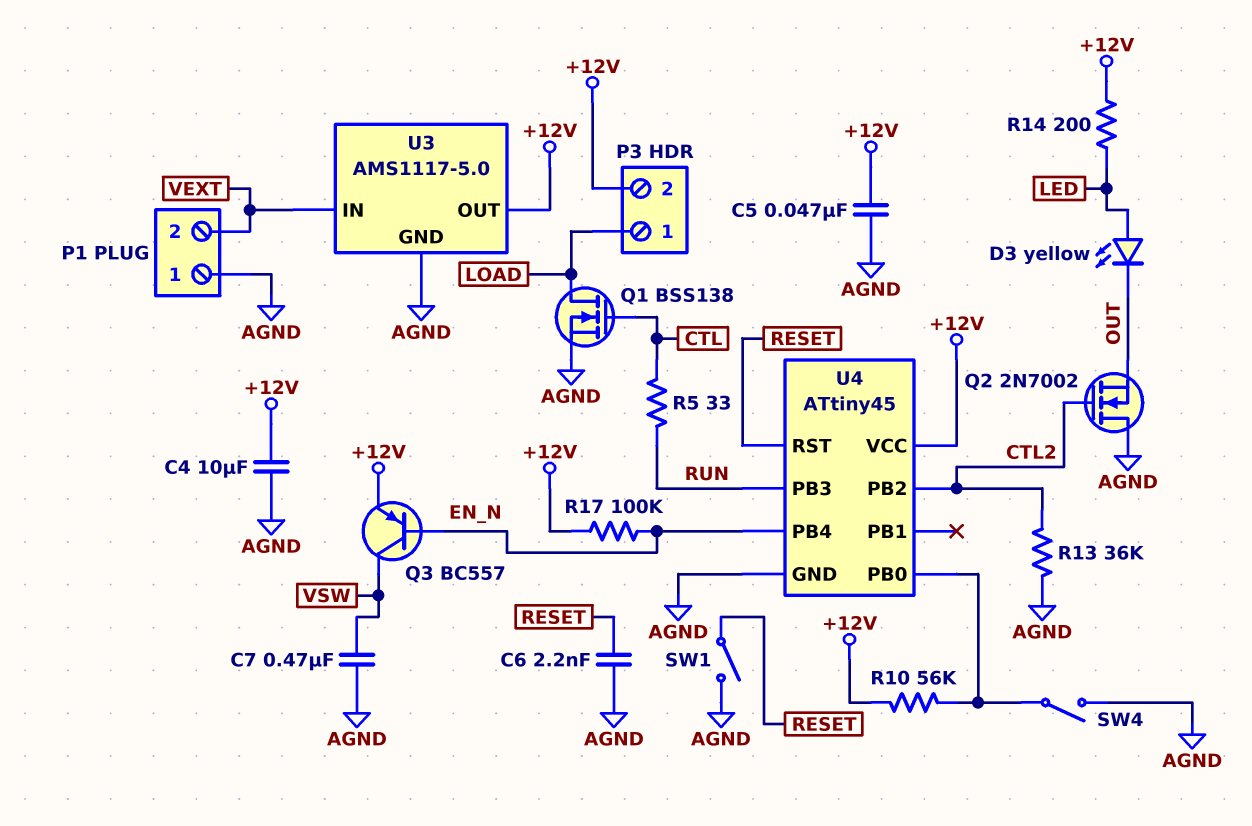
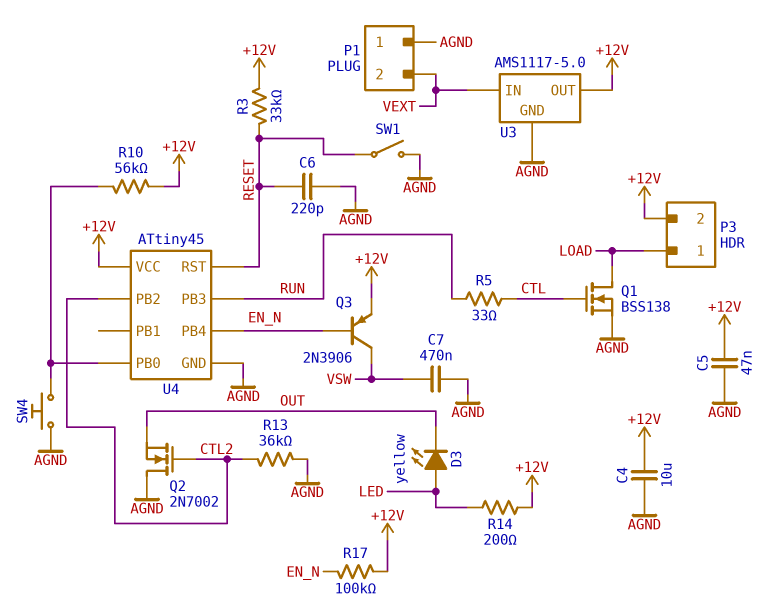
C6: 2.2nF (AGND, RESET) -> 220pF (AGND, RESET)
Q3: PNP BC557 (B EN_N, C VSW, E +12V) -> PNP 2N3906 (B EN_N, C VSW, E +12V)
R3: none -> 33k (+12V, RESET)
SW4: switch (AGND, U4/PB0) -> button (AGND, U4/PB0)

